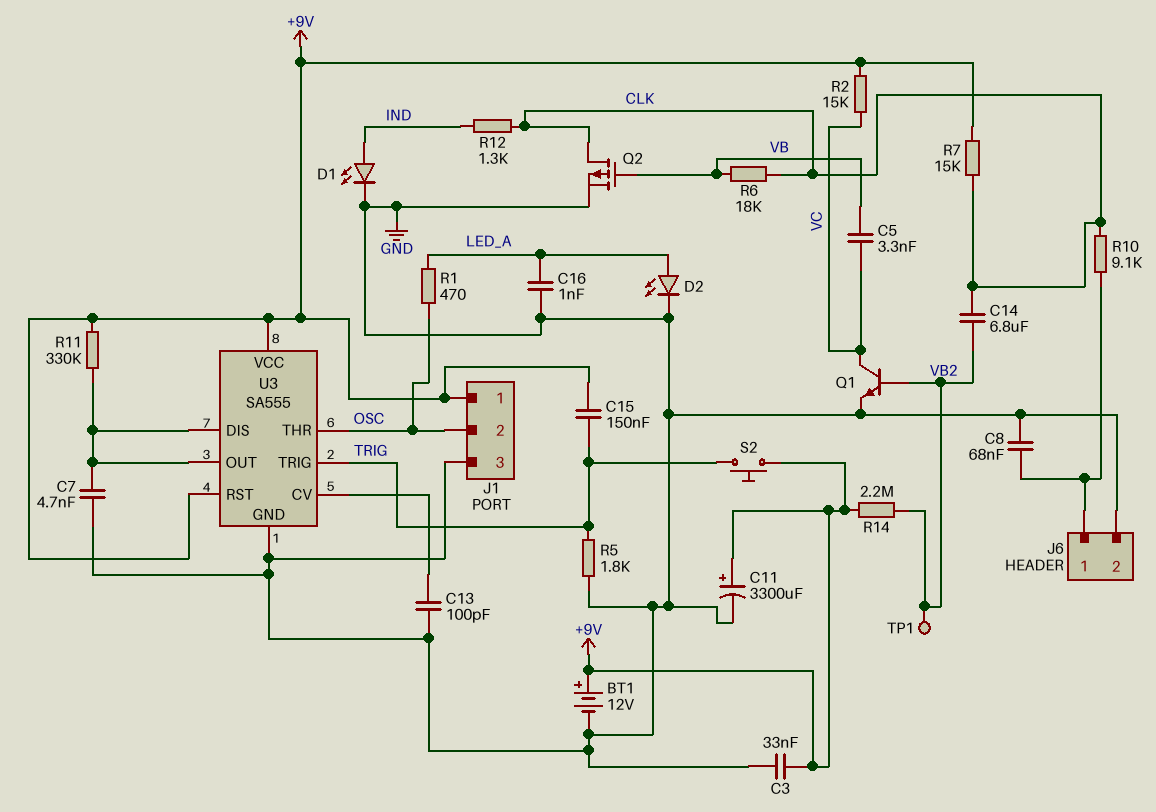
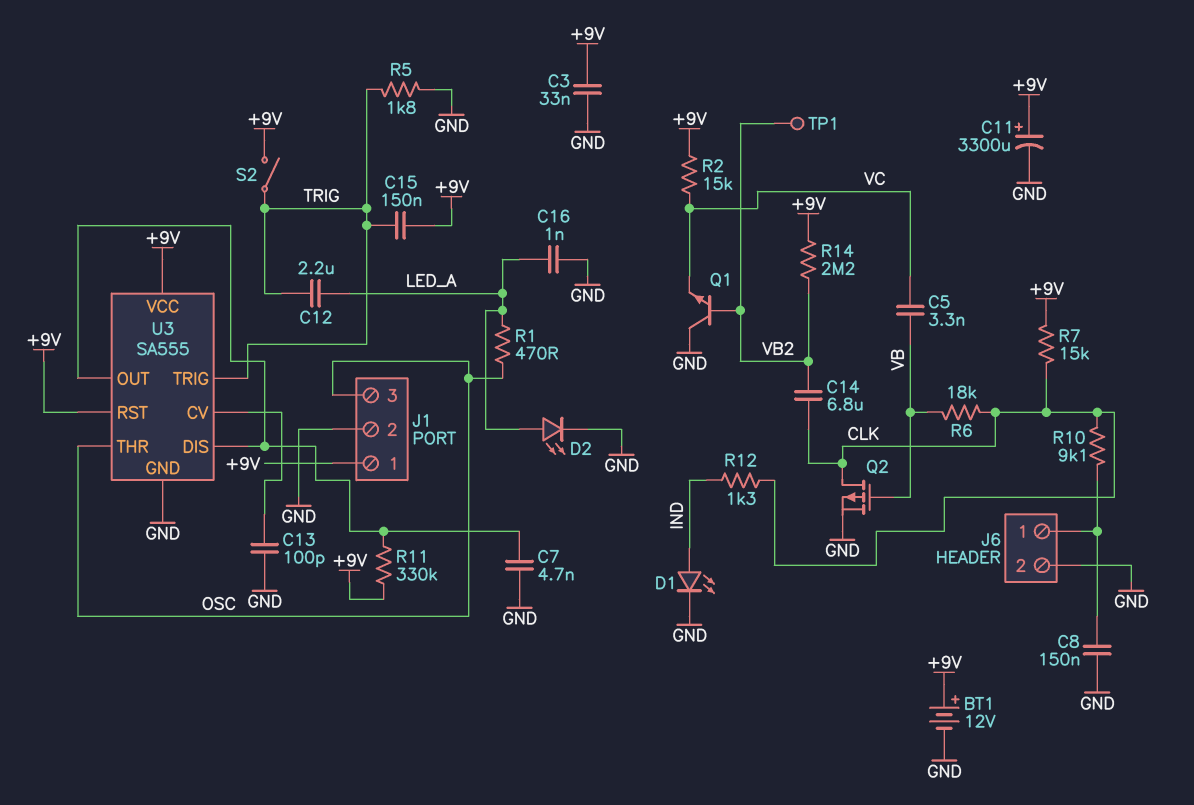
C8: 68nF (GND, J6/1) -> 150nF (GND, J6/1)
C12: none -> 2.2uF (LED_A, TRIG)
J1 pin 2: OSC -> GND
J1 pin 3: GND -> OSC
Q1: NPN (B VB2, C VC, E GND) -> NPN (B VB2, C GND, E VC)
S2: button (+9V, TRIG) -> switch (+9V, TRIG)

